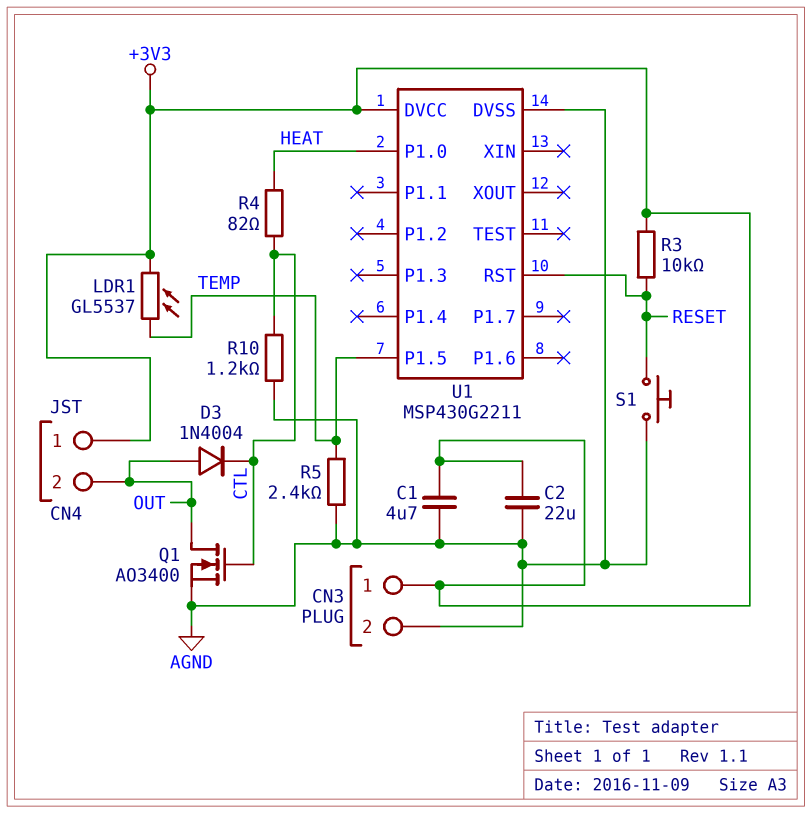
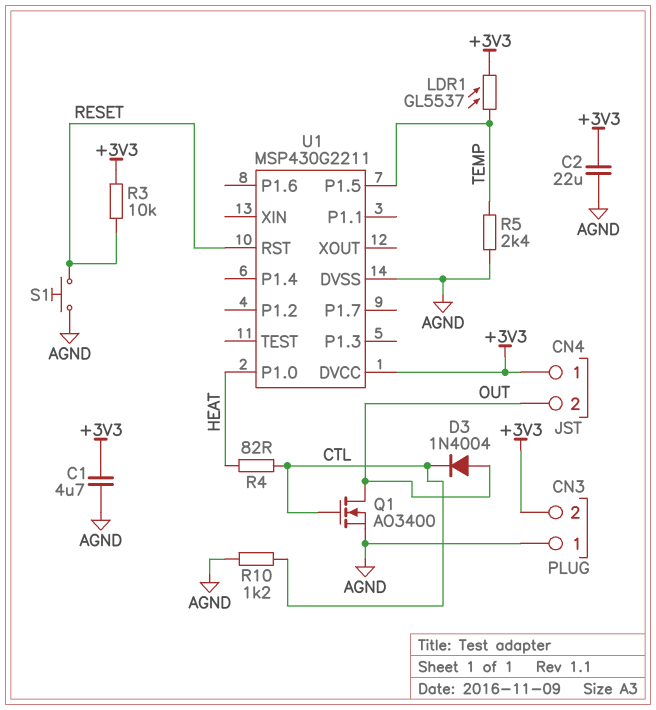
CN3 pin 1: +3V3 -> AGND
CN3 pin 2: AGND -> +3V3

